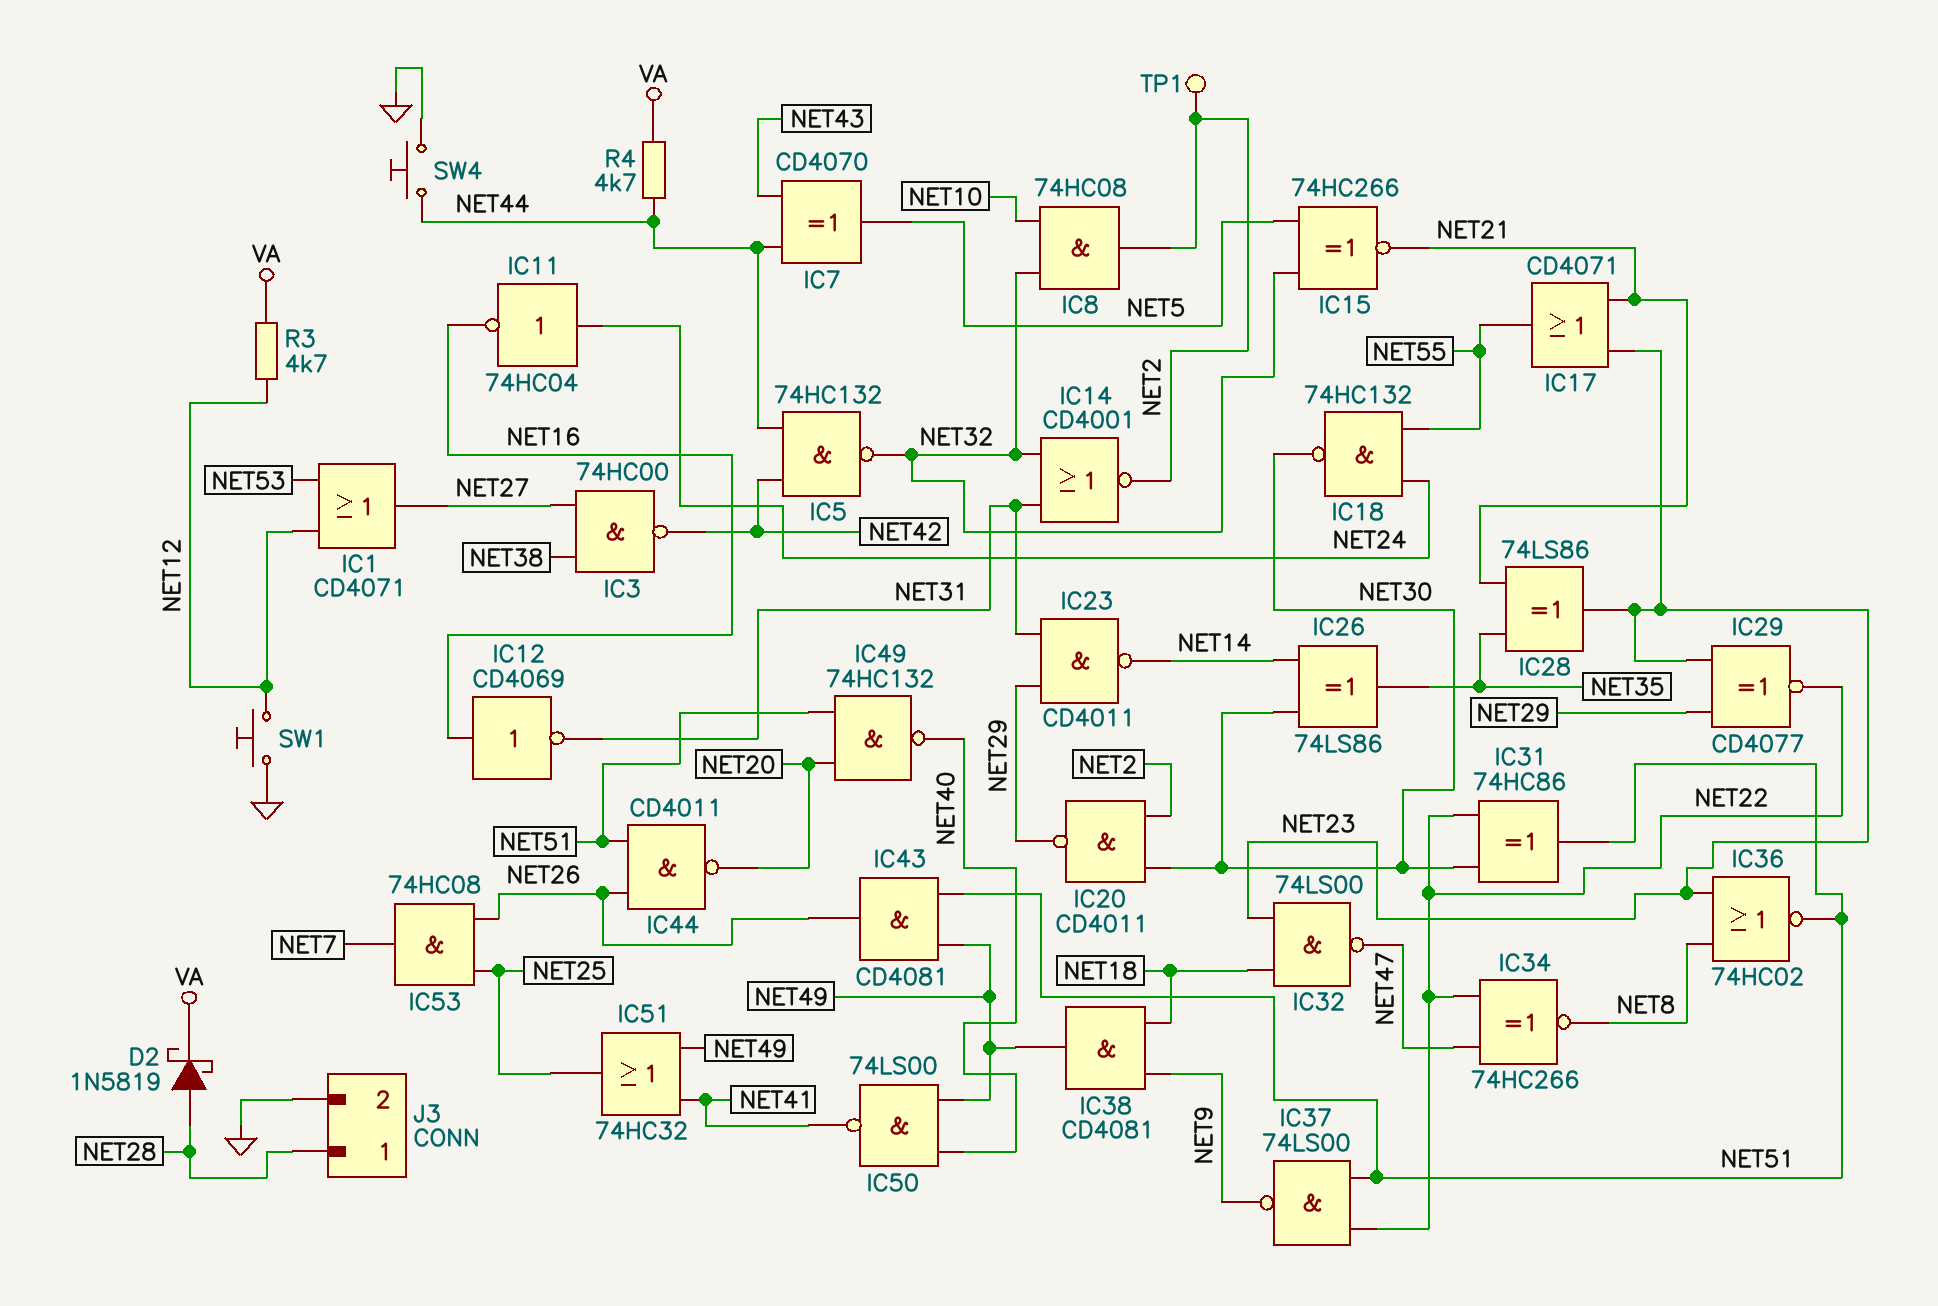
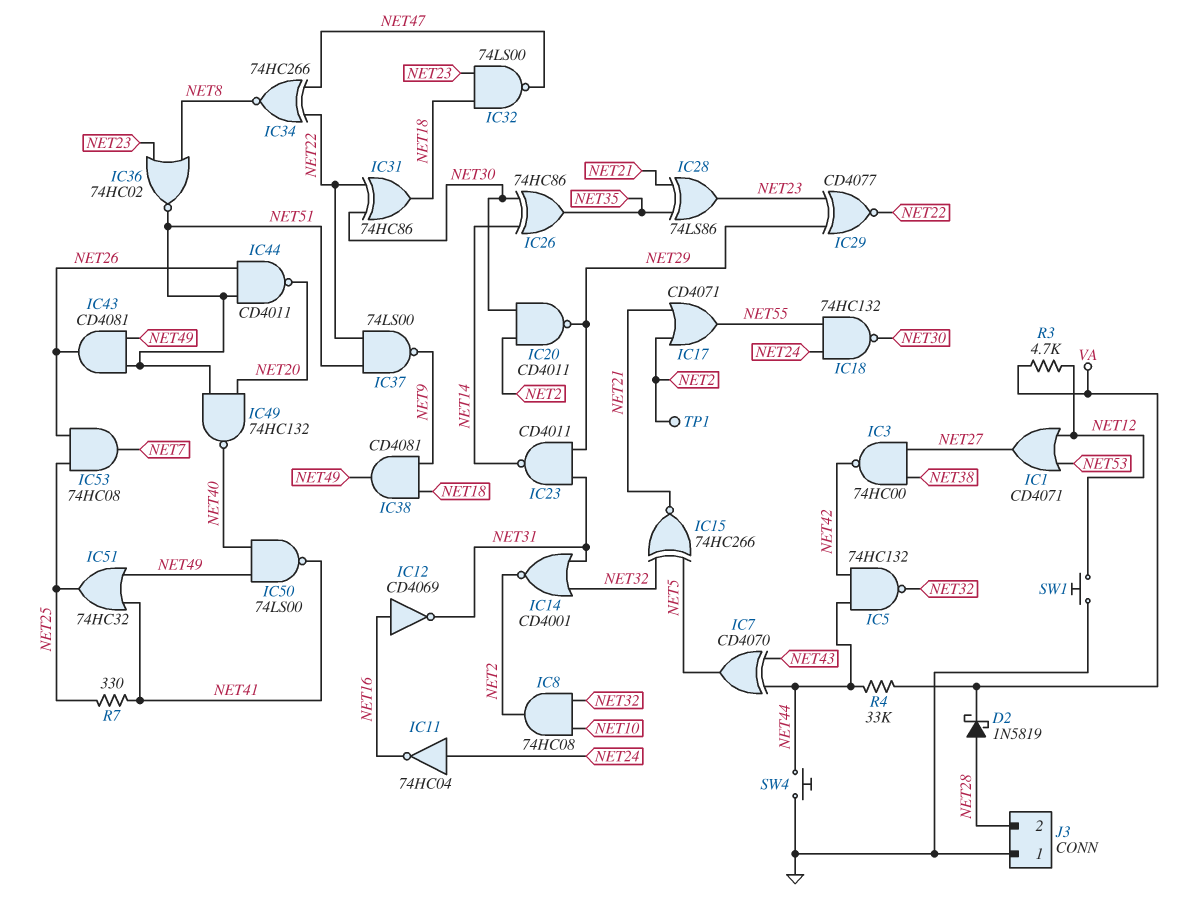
IC17: OR CD4071 (in NET21, in NET23, out NET55) -> OR CD4071 (in NET2, in NET21, out NET55)
IC26: XOR 74LS86 (in NET14, in NET30, out NET35) -> XOR 74HC86 (in NET14, in NET30, out NET35)
IC31: XOR 74HC86 (in NET22, in NET30, out NET51) -> XOR 74HC86 (in NET22, in NET30, out NET18)
J3 pin 1: NET28 -> GND
J3 pin 2: GND -> NET28
R4: 4.7k (NET44, VA) -> 33k (NET44, VA)
R7: none -> 330 (NET25, NET41)

